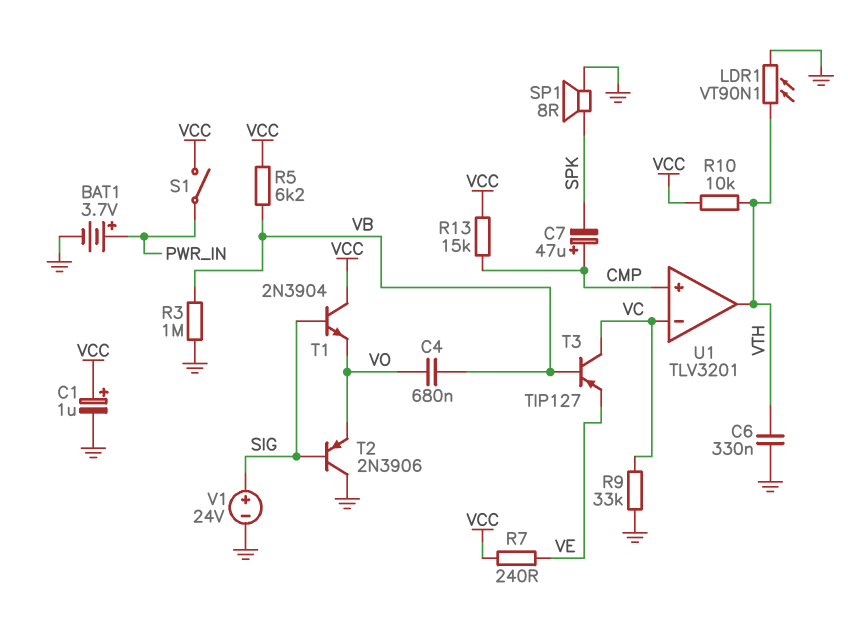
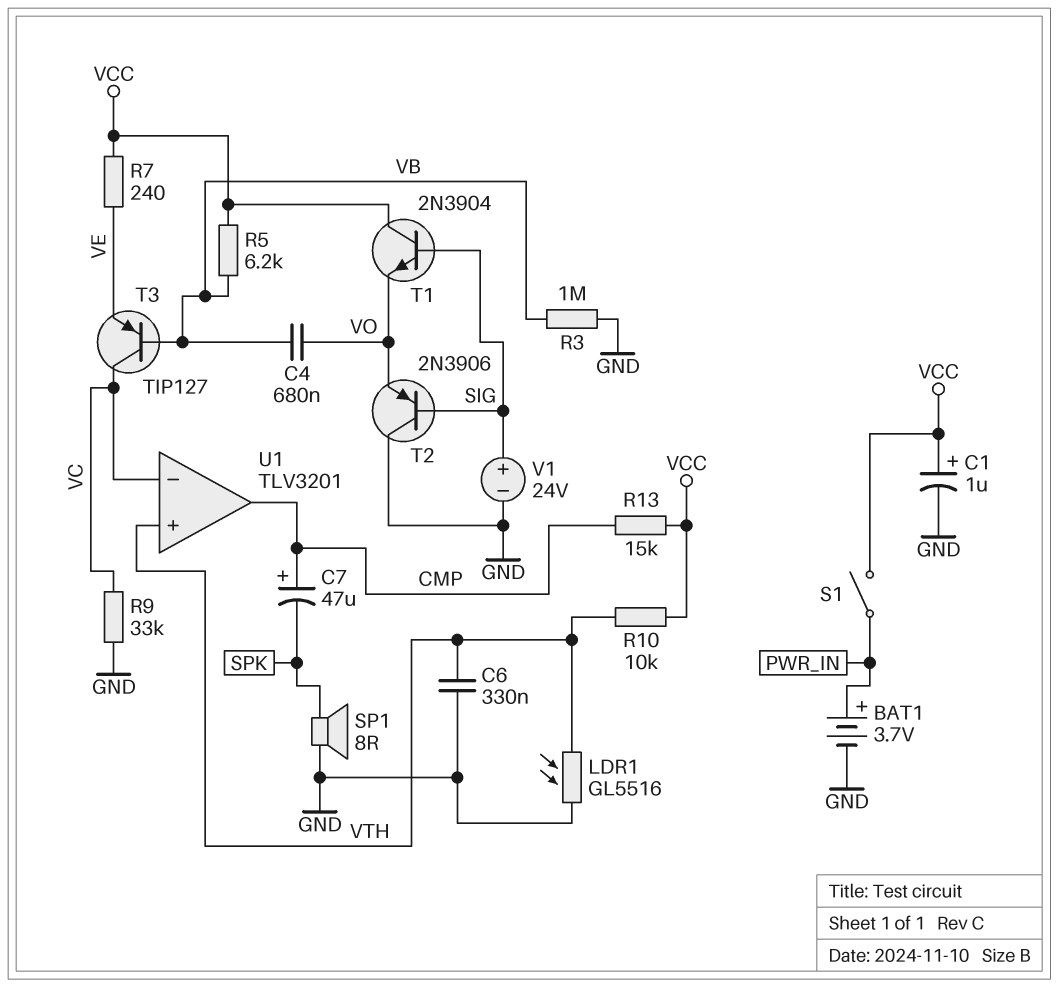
LDR1: VT90N1 (GND, VTH) -> GL5516 (GND, VTH)
U1 pin in+: CMP -> VTH
U1 pin out: VTH -> CMP

